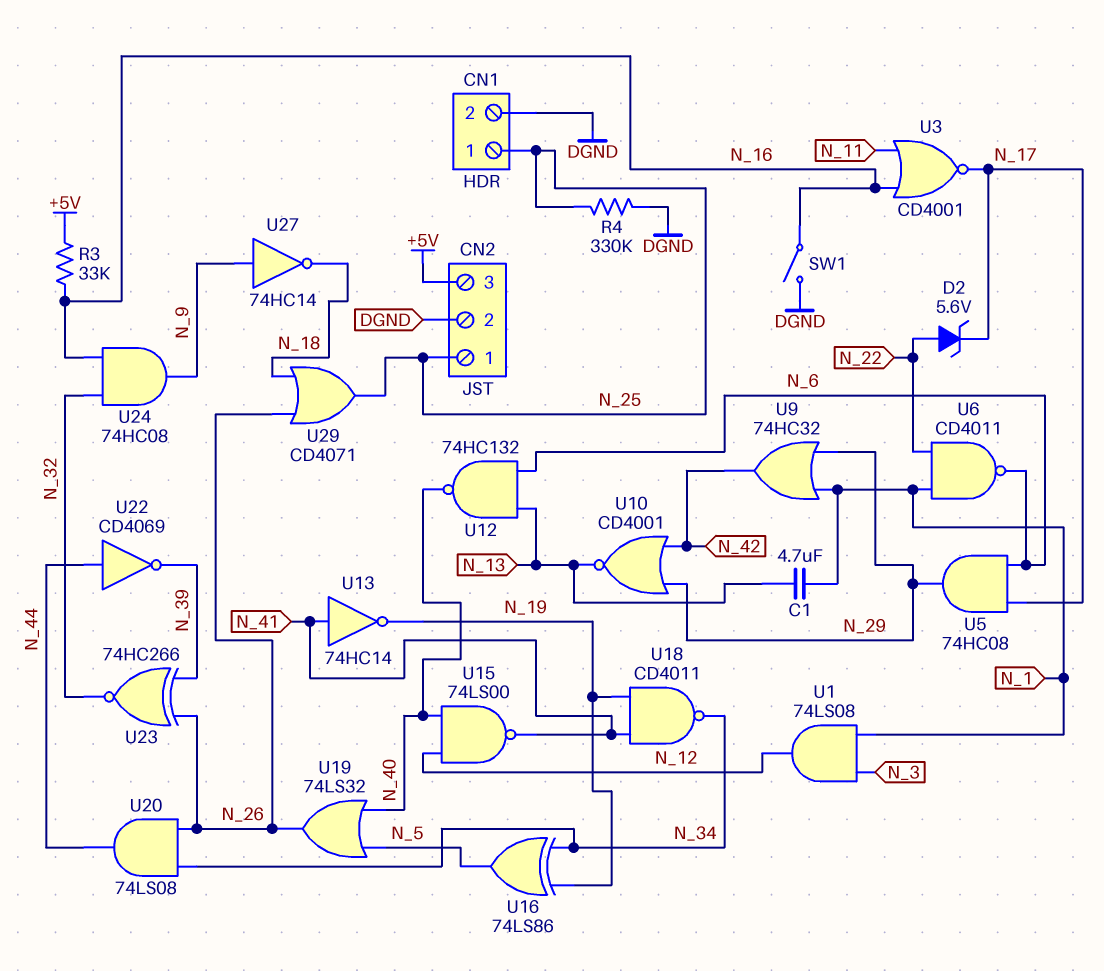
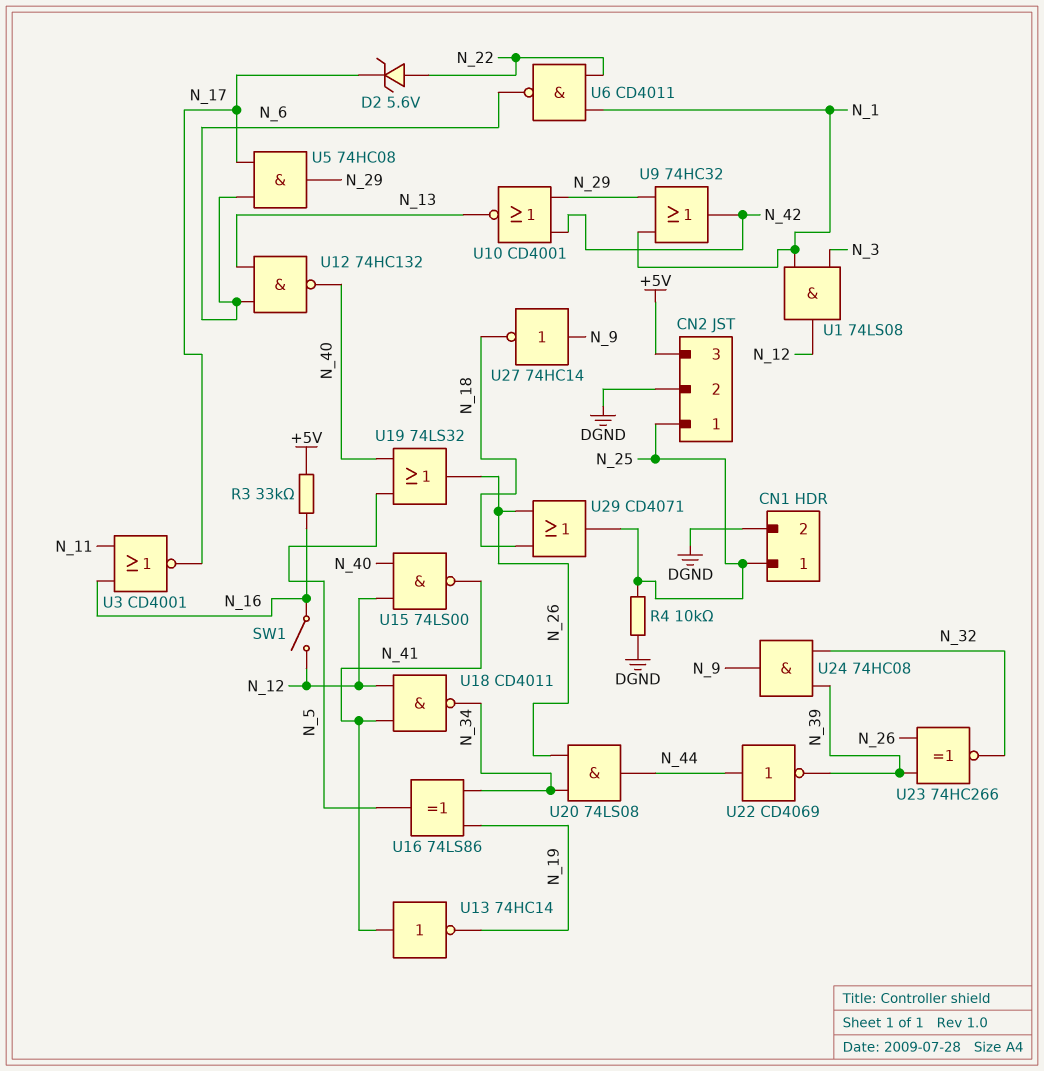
C1: 4.7uF (N_1, N_13) -> none
R4: 330k (DGND, N_25) -> 10k (DGND, N_25)
SW1: switch (DGND, N_16) -> switch (N_12, N_16)
U18: NAND CD4011 (in N_19, in N_41, out N_34) -> NAND CD4011 (in N_12, in N_41, out N_34)
U24: AND 74HC08 (in N_16, in N_32, out N_9) -> AND 74HC08 (in N_32, in N_39, out N_9)

